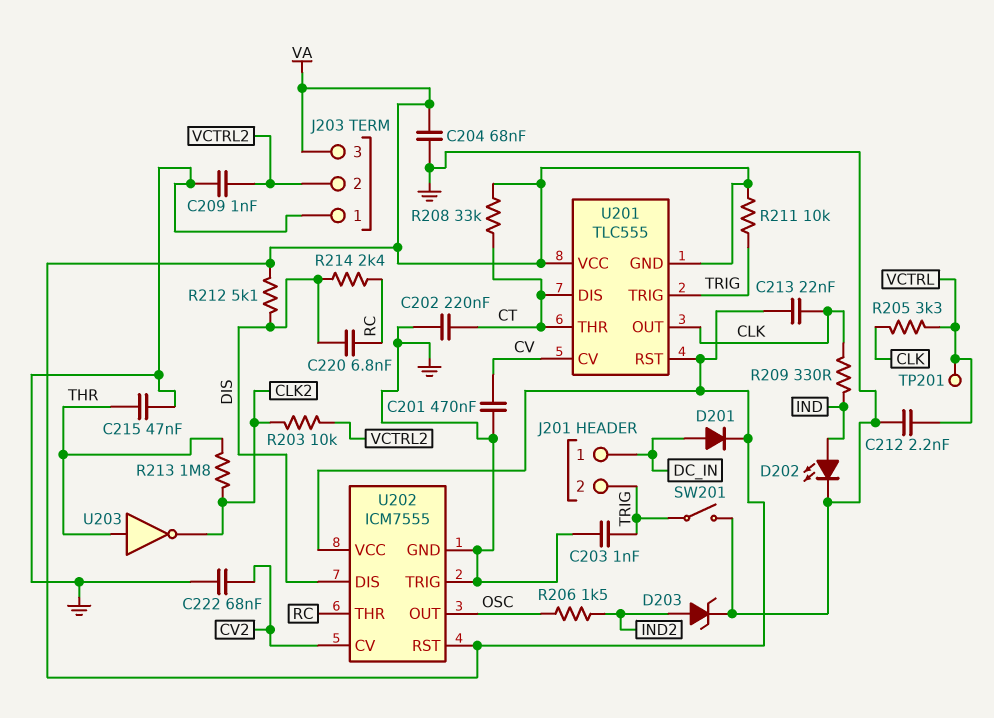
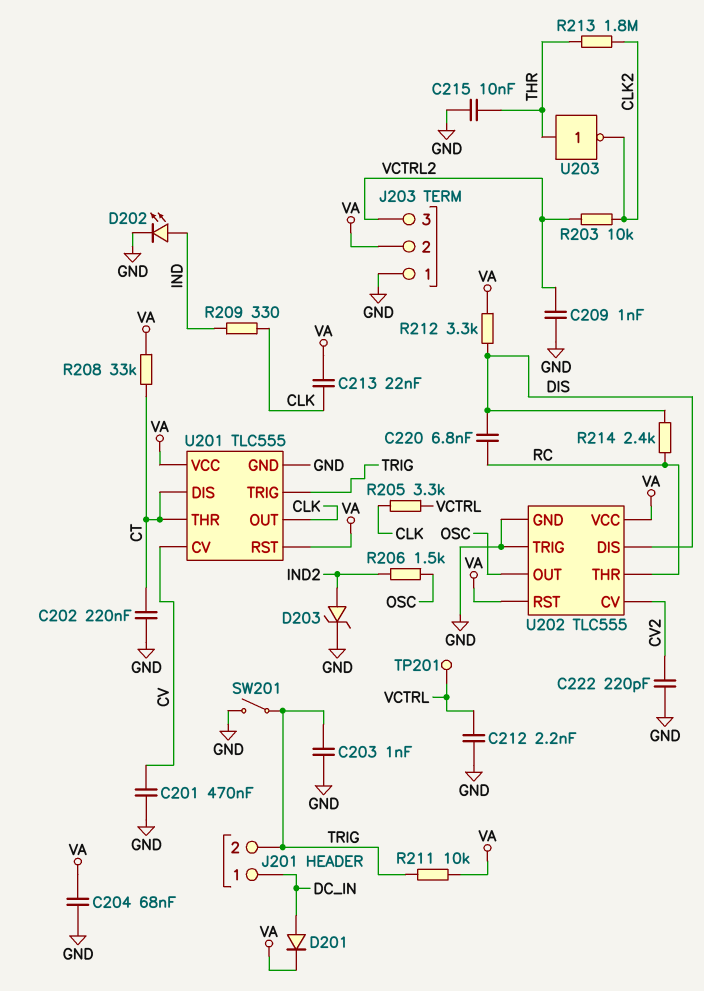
C215: 47nF (GND, THR) -> 10nF (GND, THR)
C222: 68nF (CV2, GND) -> 220pF (CV2, GND)
J203 pin 2: VCTRL2 -> VA
J203 pin 3: VA -> VCTRL2
R212: 5.1k (DIS, VA) -> 3.3k (DIS, VA)
U201 pin GND: VA -> GND
U202: ICM7555 -> TLC555

